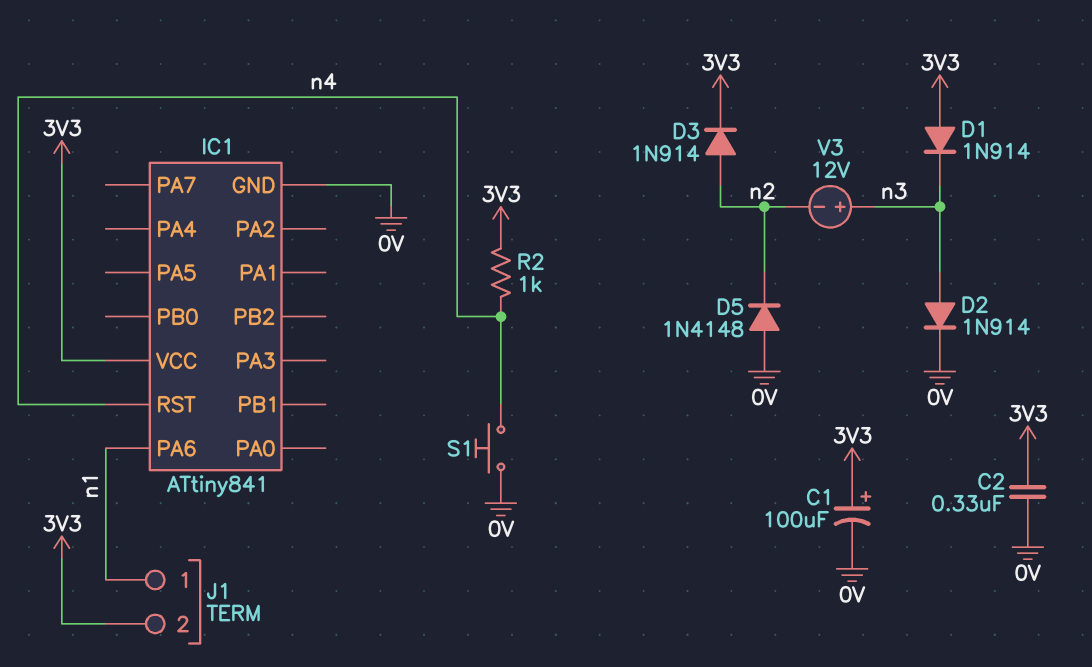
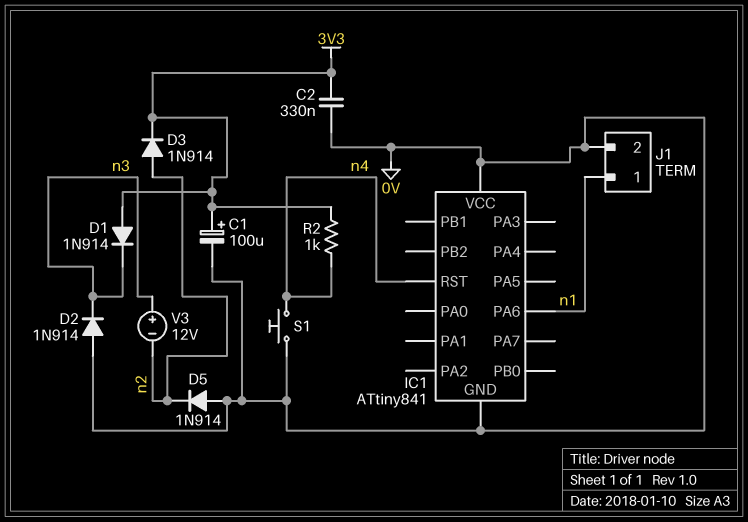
D2: diode 1N914 (A n3, K 0V) -> diode 1N914 (A 0V, K n3)
D5: diode 1N4148 (A 0V, K n2) -> diode 1N914 (A 0V, K n2)
IC1 pin VCC: 3V3 -> 0V
J1 pin 2: 3V3 -> 0V

